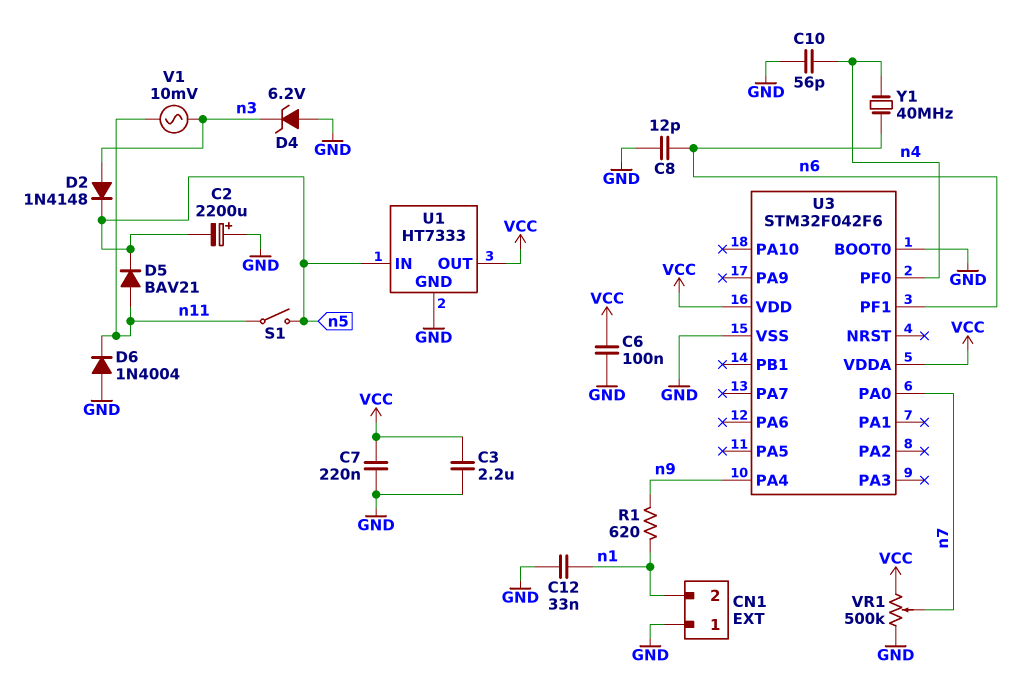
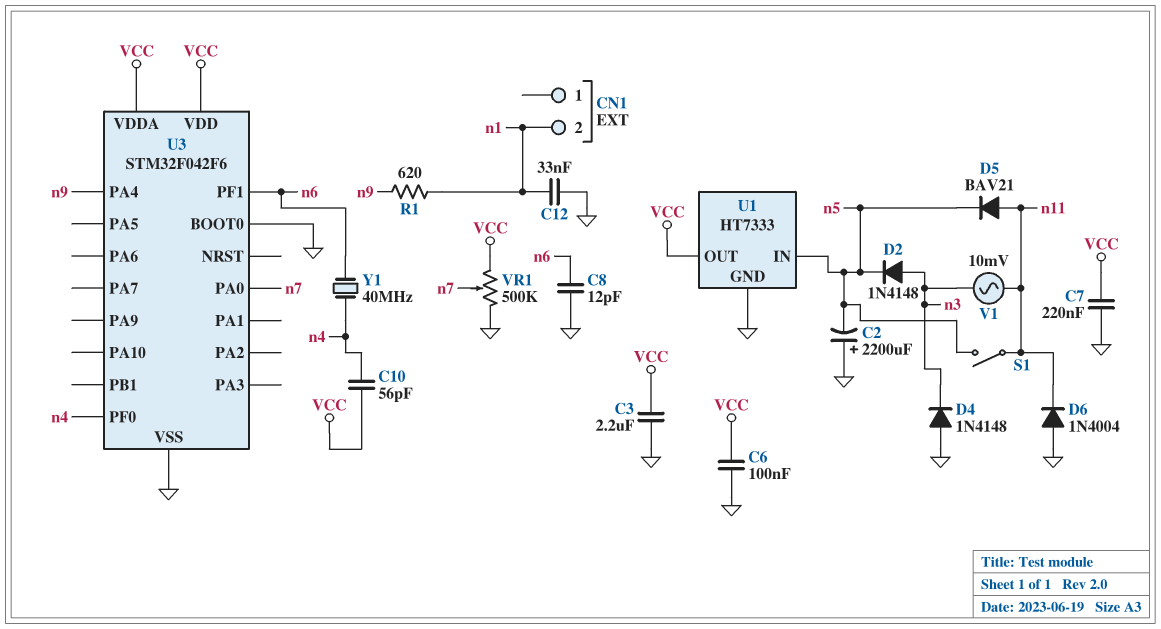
C10: 56pF (GND, n4) -> 56pF (VCC, n4)
CN1 pin 1: GND -> none
D4: zener 6.2V (A GND, K n3) -> diode 1N4148 (A GND, K n3)

